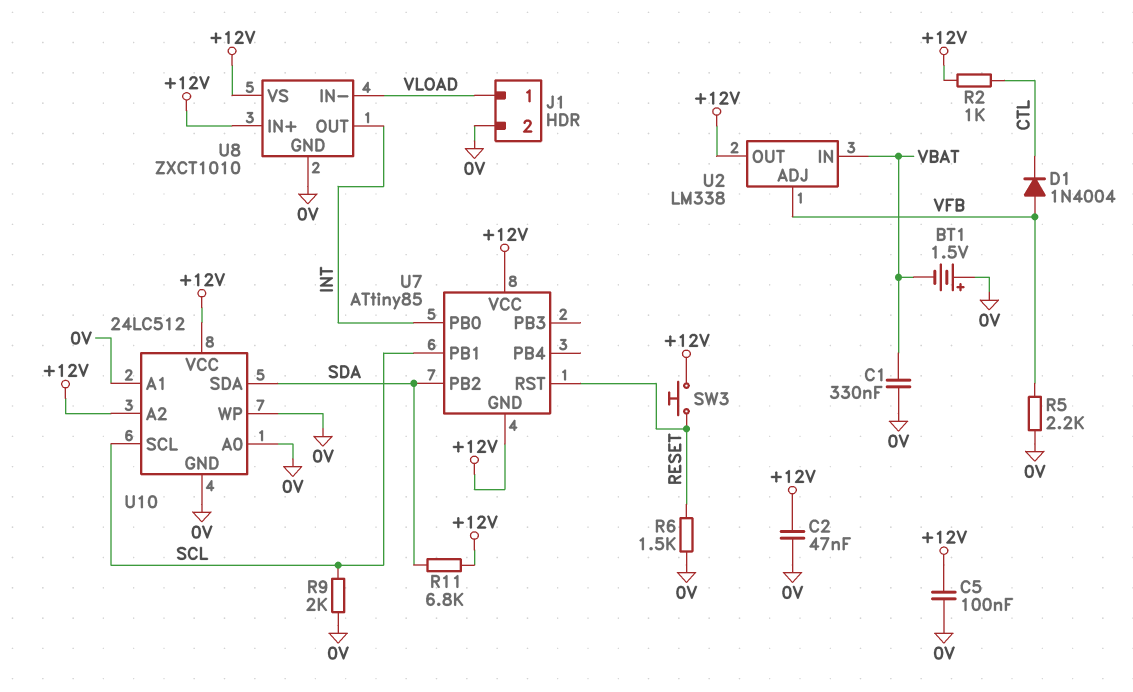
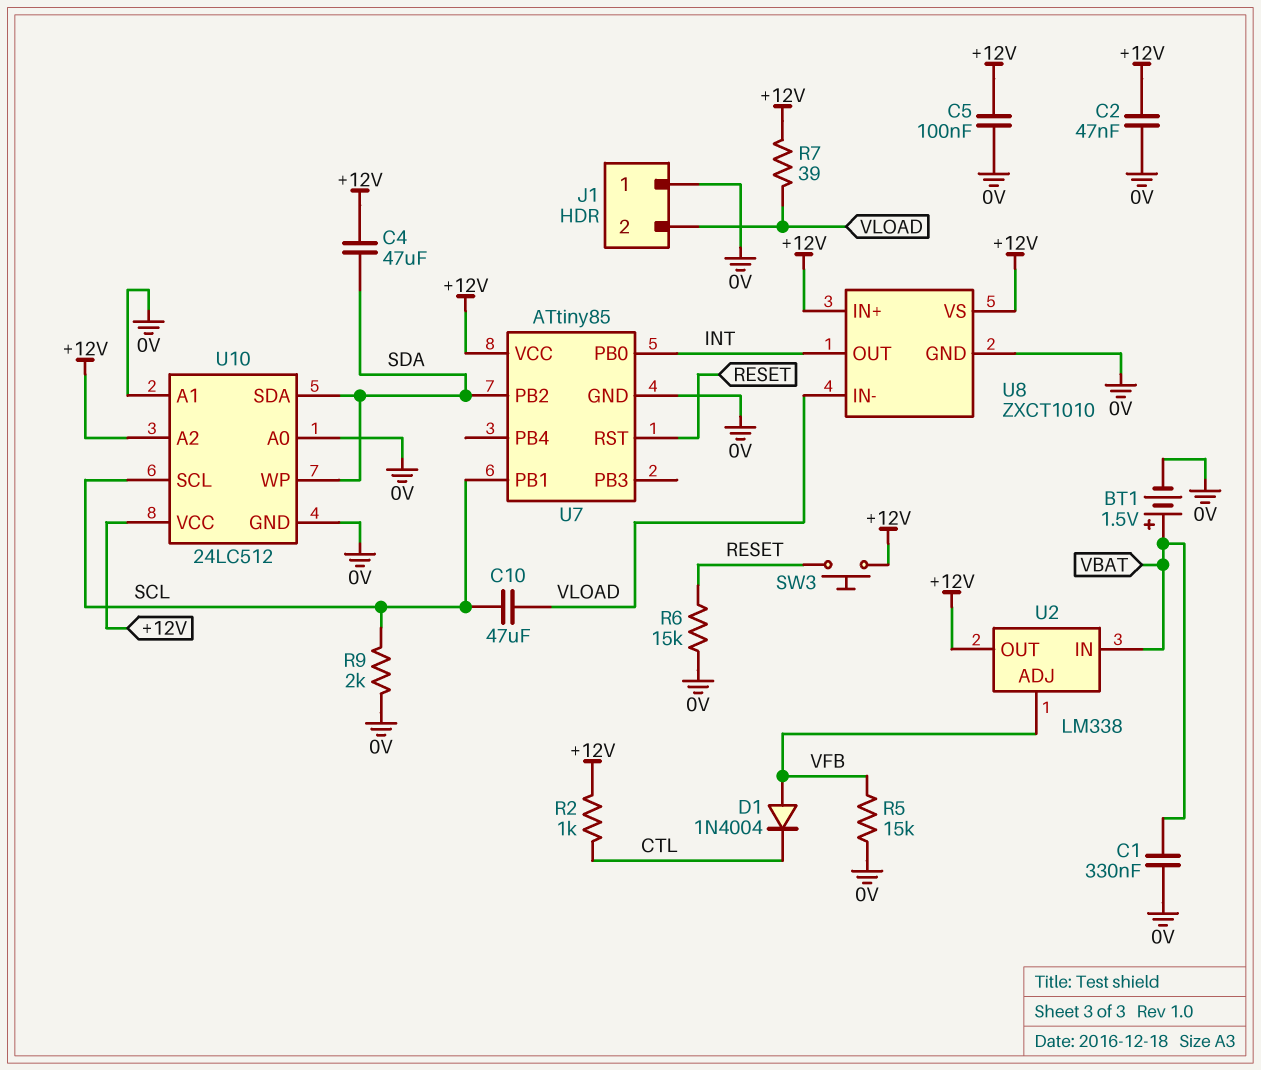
BT1: 1.5V (plus 0V, minus VBAT) -> 1.5V (plus VBAT, minus 0V)
C4: none -> 47uF (+12V, SDA)
C10: none -> 47uF (SCL, VLOAD)
J1 pin 1: VLOAD -> 0V
J1 pin 2: 0V -> VLOAD
R5: 2.2k (0V, VFB) -> 15k (0V, VFB)
R6: 1.5k (0V, RESET) -> 15k (0V, RESET)
R7: none -> 39 (+12V, VLOAD)
R11: 6.8k (+12V, SDA) -> none
U7 pin GND: +12V -> 0V
U10 pin WP: 0V -> SDA

